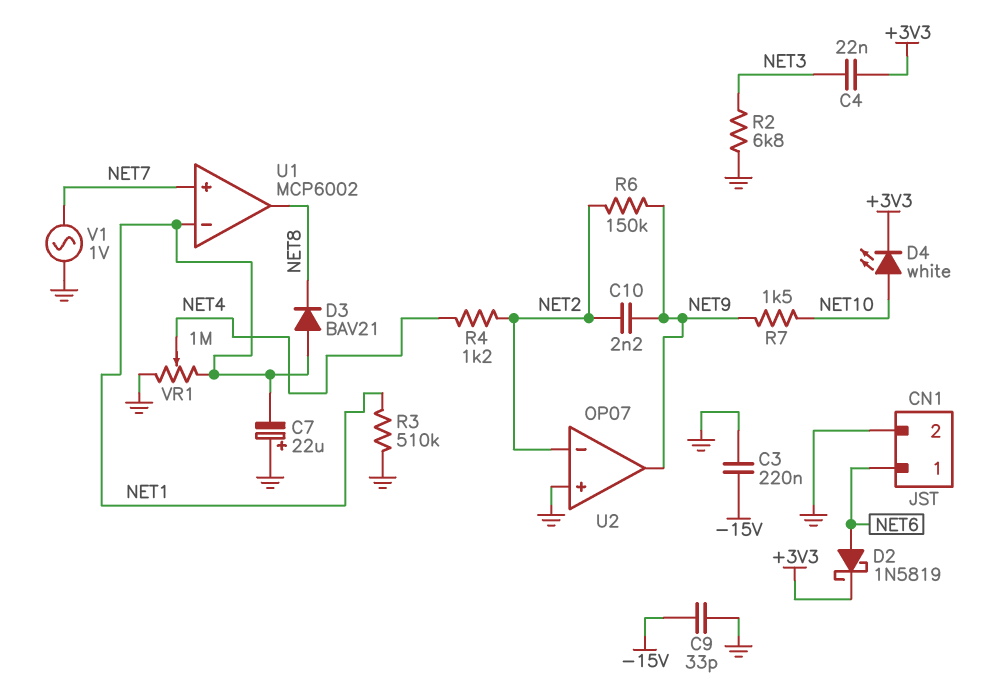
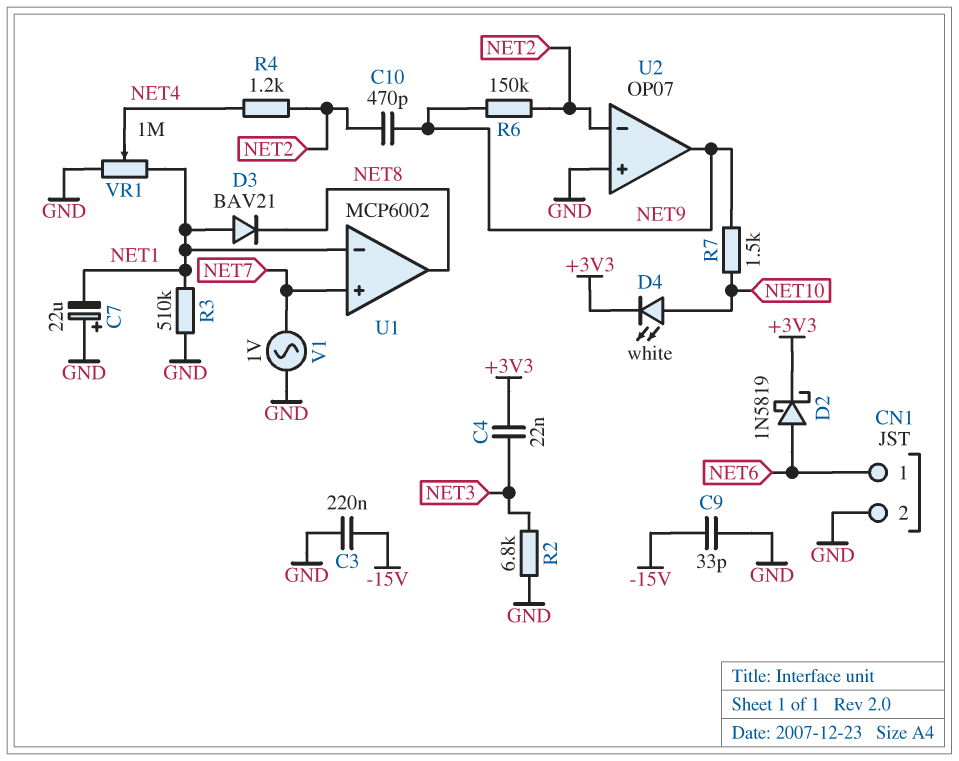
C10: 2.2nF (NET2, NET9) -> 470pF (NET2, NET9)

